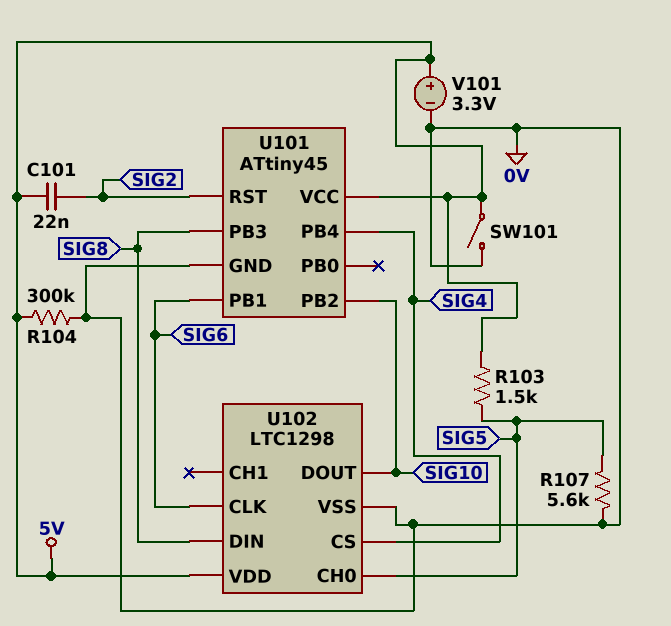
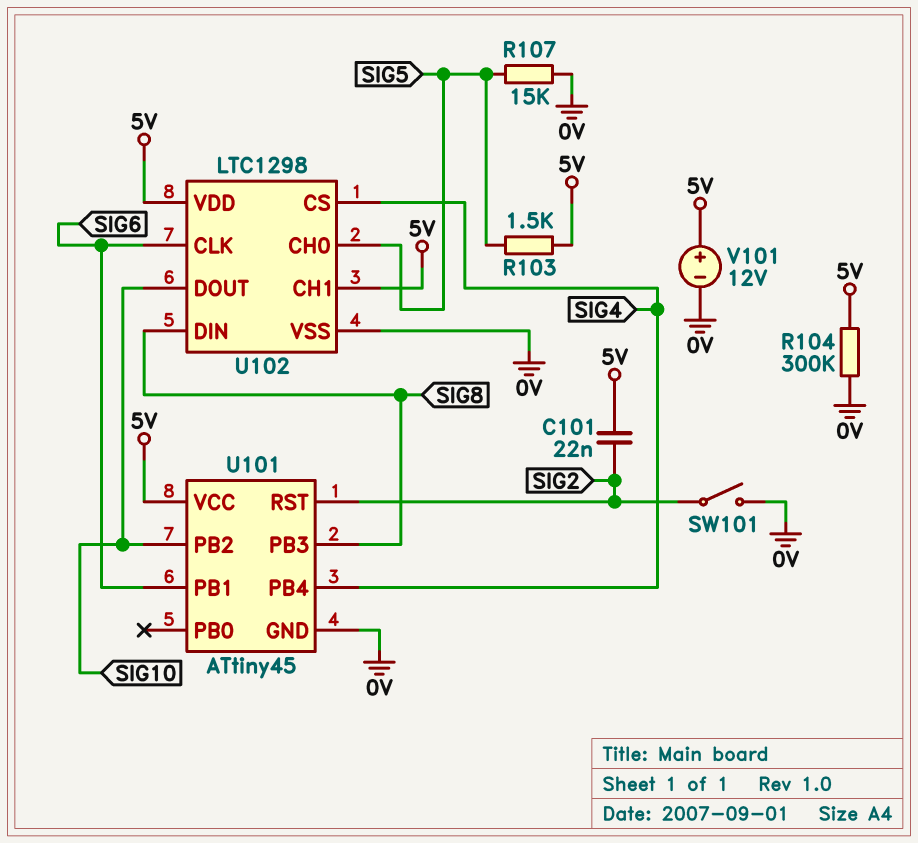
R107: 5.6k (0V, SIG5) -> 15k (0V, SIG5)
SW101: switch (0V, 5V) -> switch (0V, SIG2)
U102 pin CH1: none -> 5V
V101: 3.3V (plus 5V, minus 0V) -> 12V (plus 5V, minus 0V)

